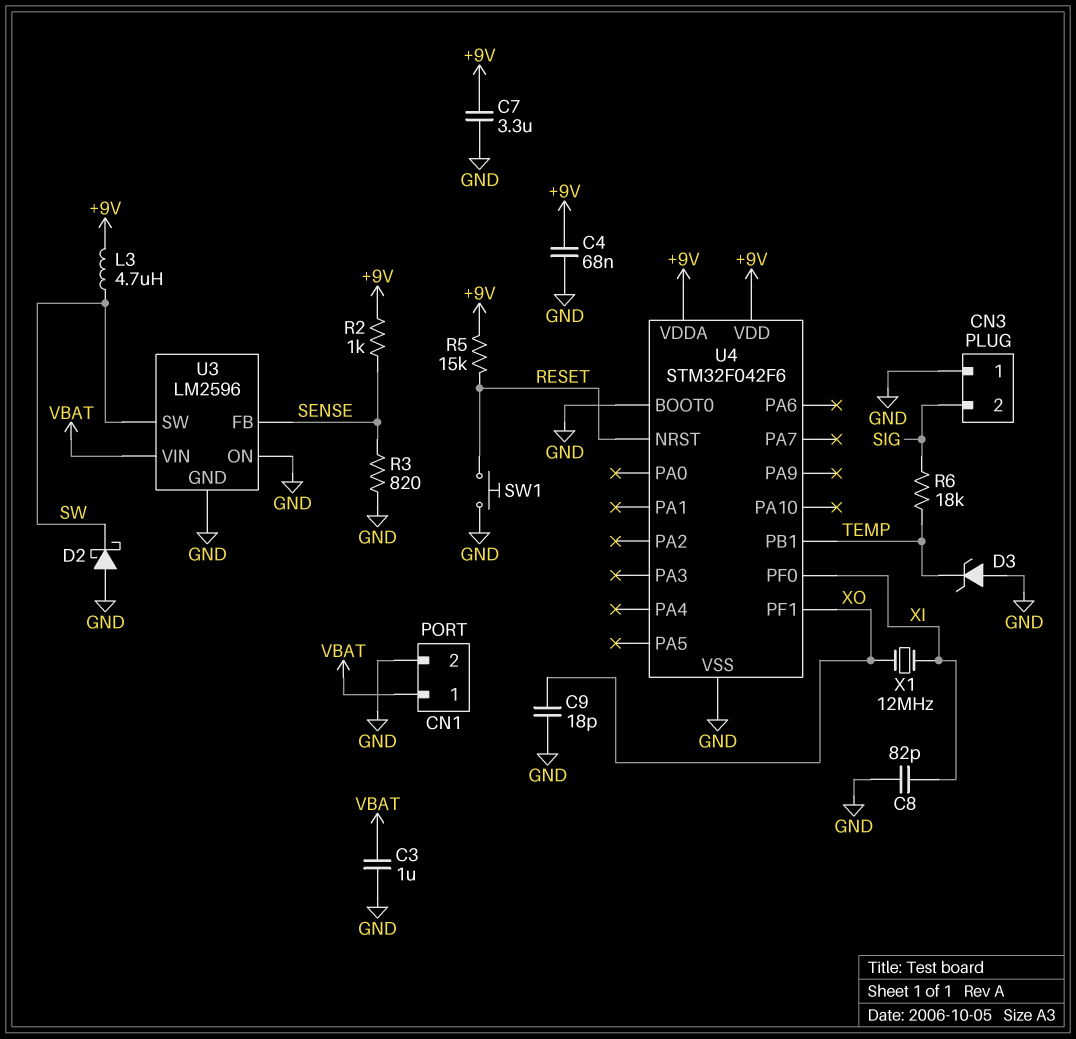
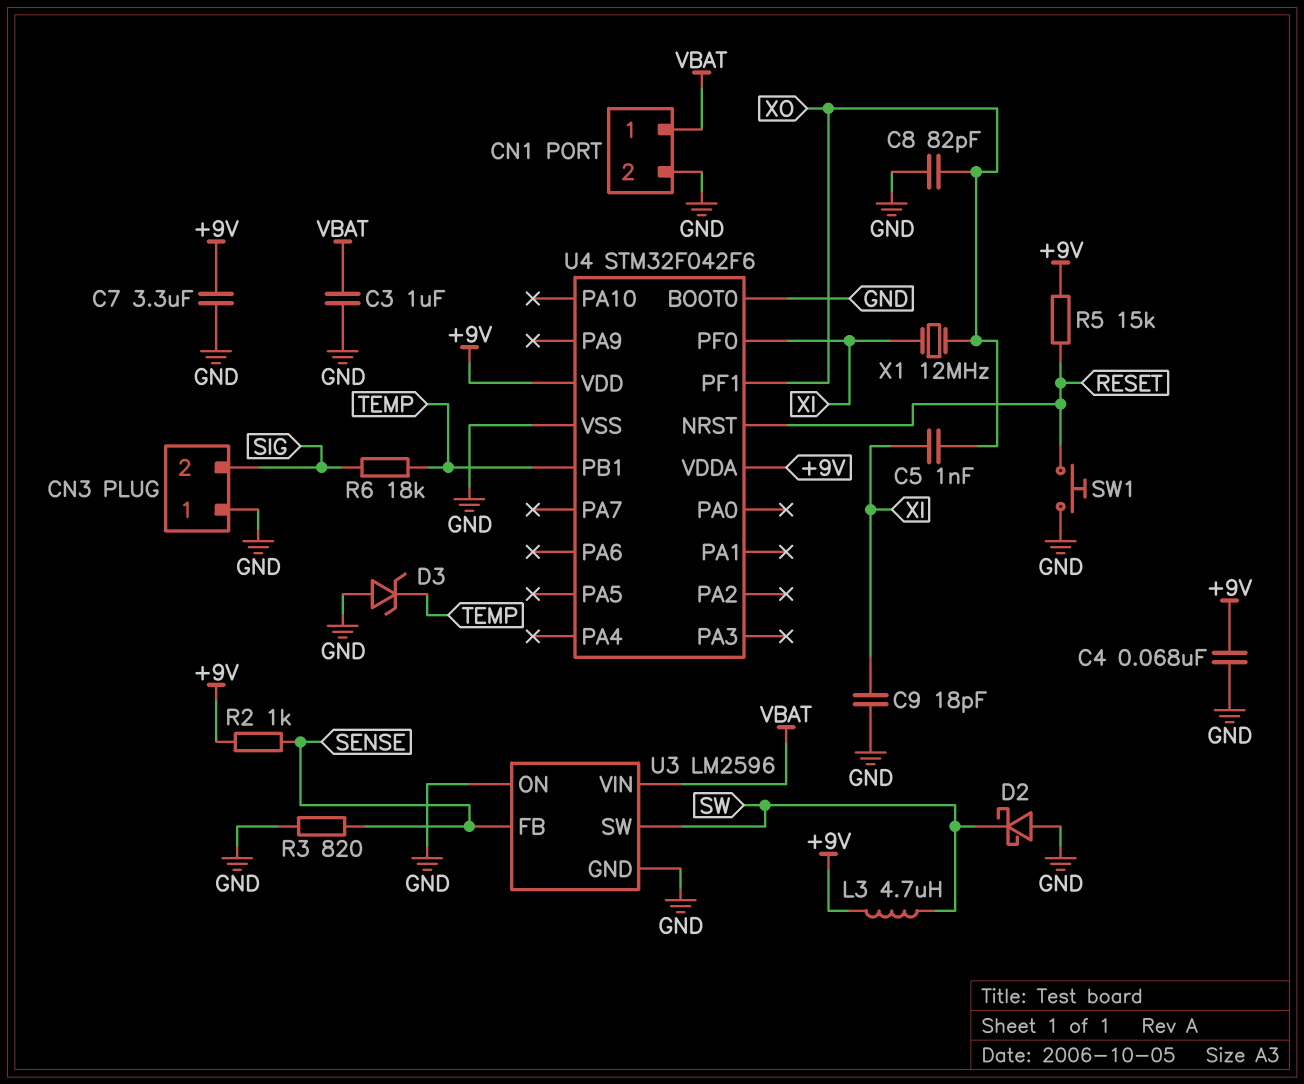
C5: none -> 1nF (XI, XO)
C8: 82pF (GND, XI) -> 82pF (GND, XO)
C9: 18pF (GND, XO) -> 18pF (GND, XI)

